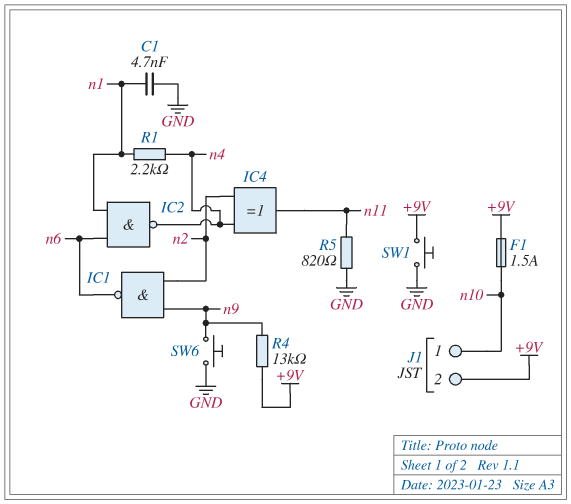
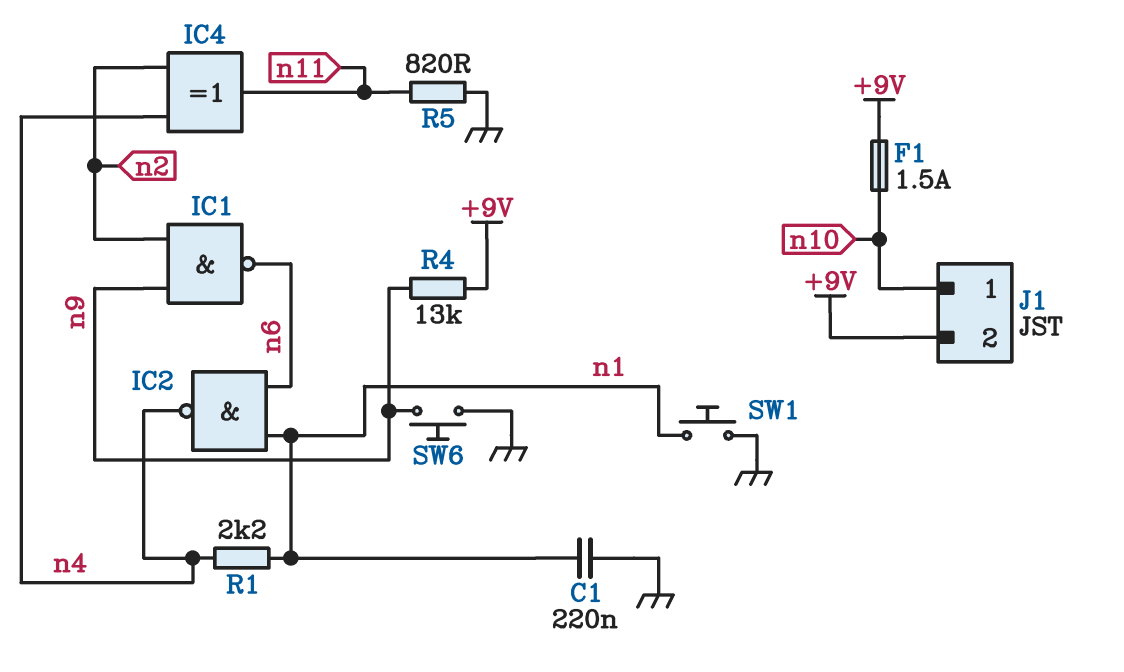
C1: 4.7nF (GND, n1) -> 220nF (GND, n1)
SW1: button (+9V, GND) -> button (GND, n1)

